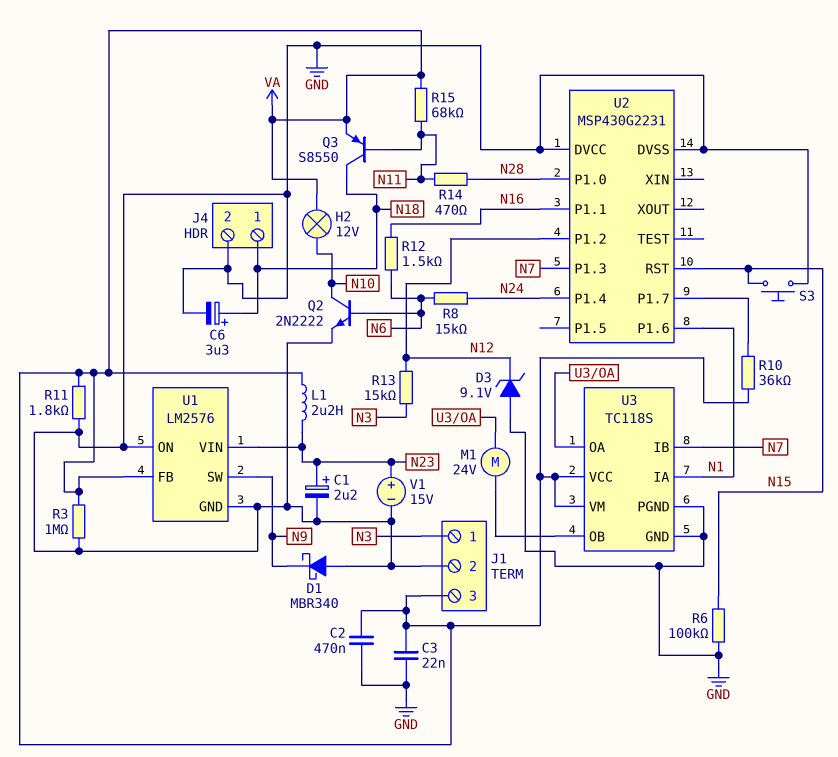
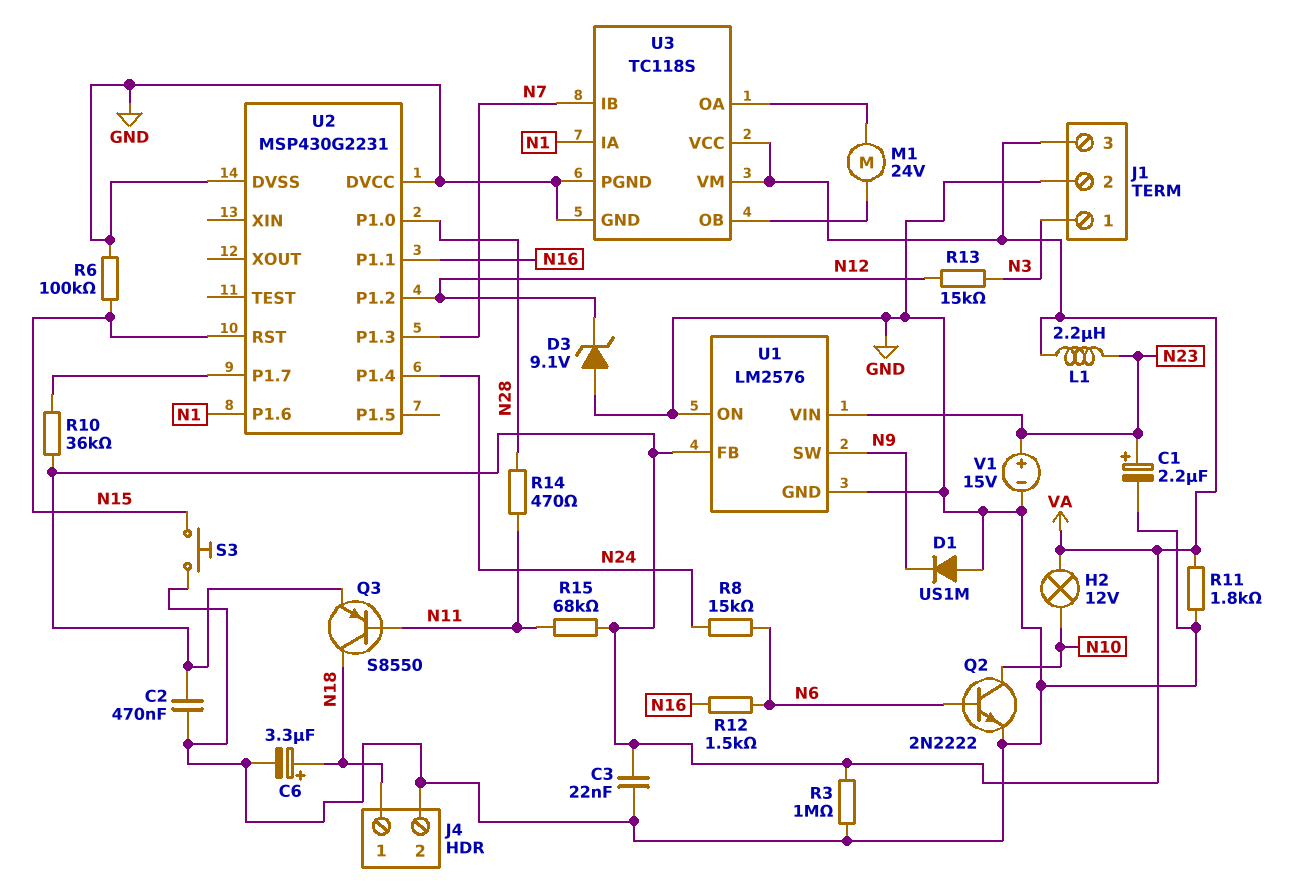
D1: schottky MBR340 (A GND, K N9) -> diode US1M (A GND, K N9)

